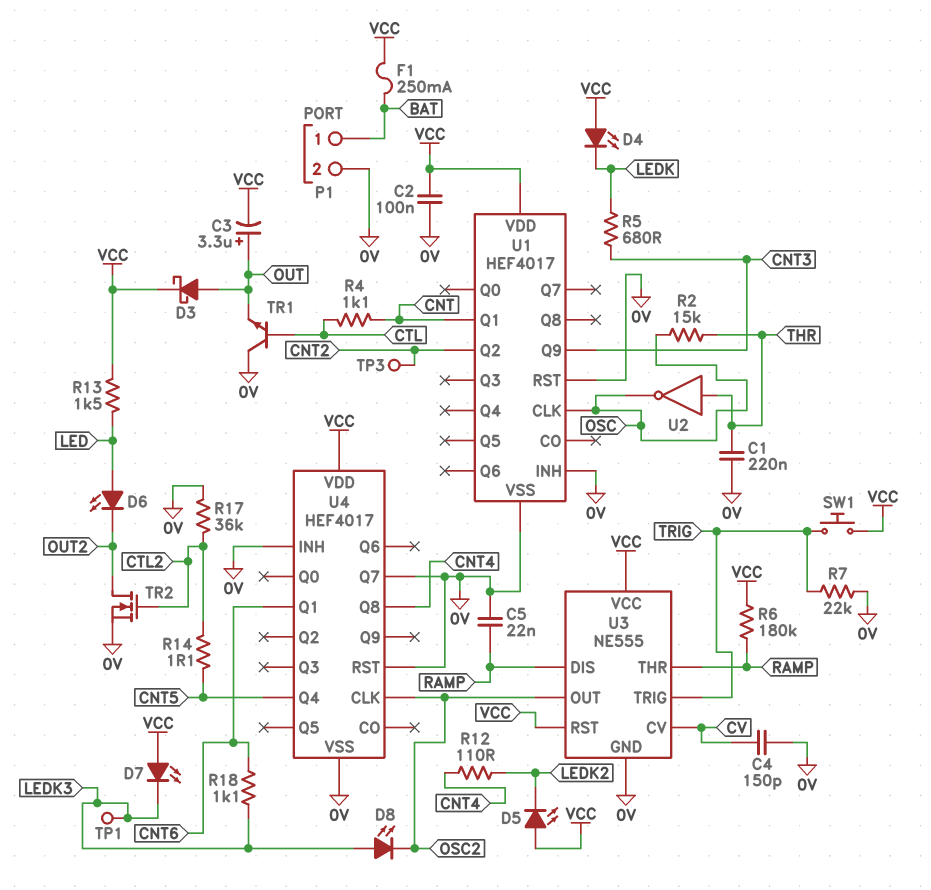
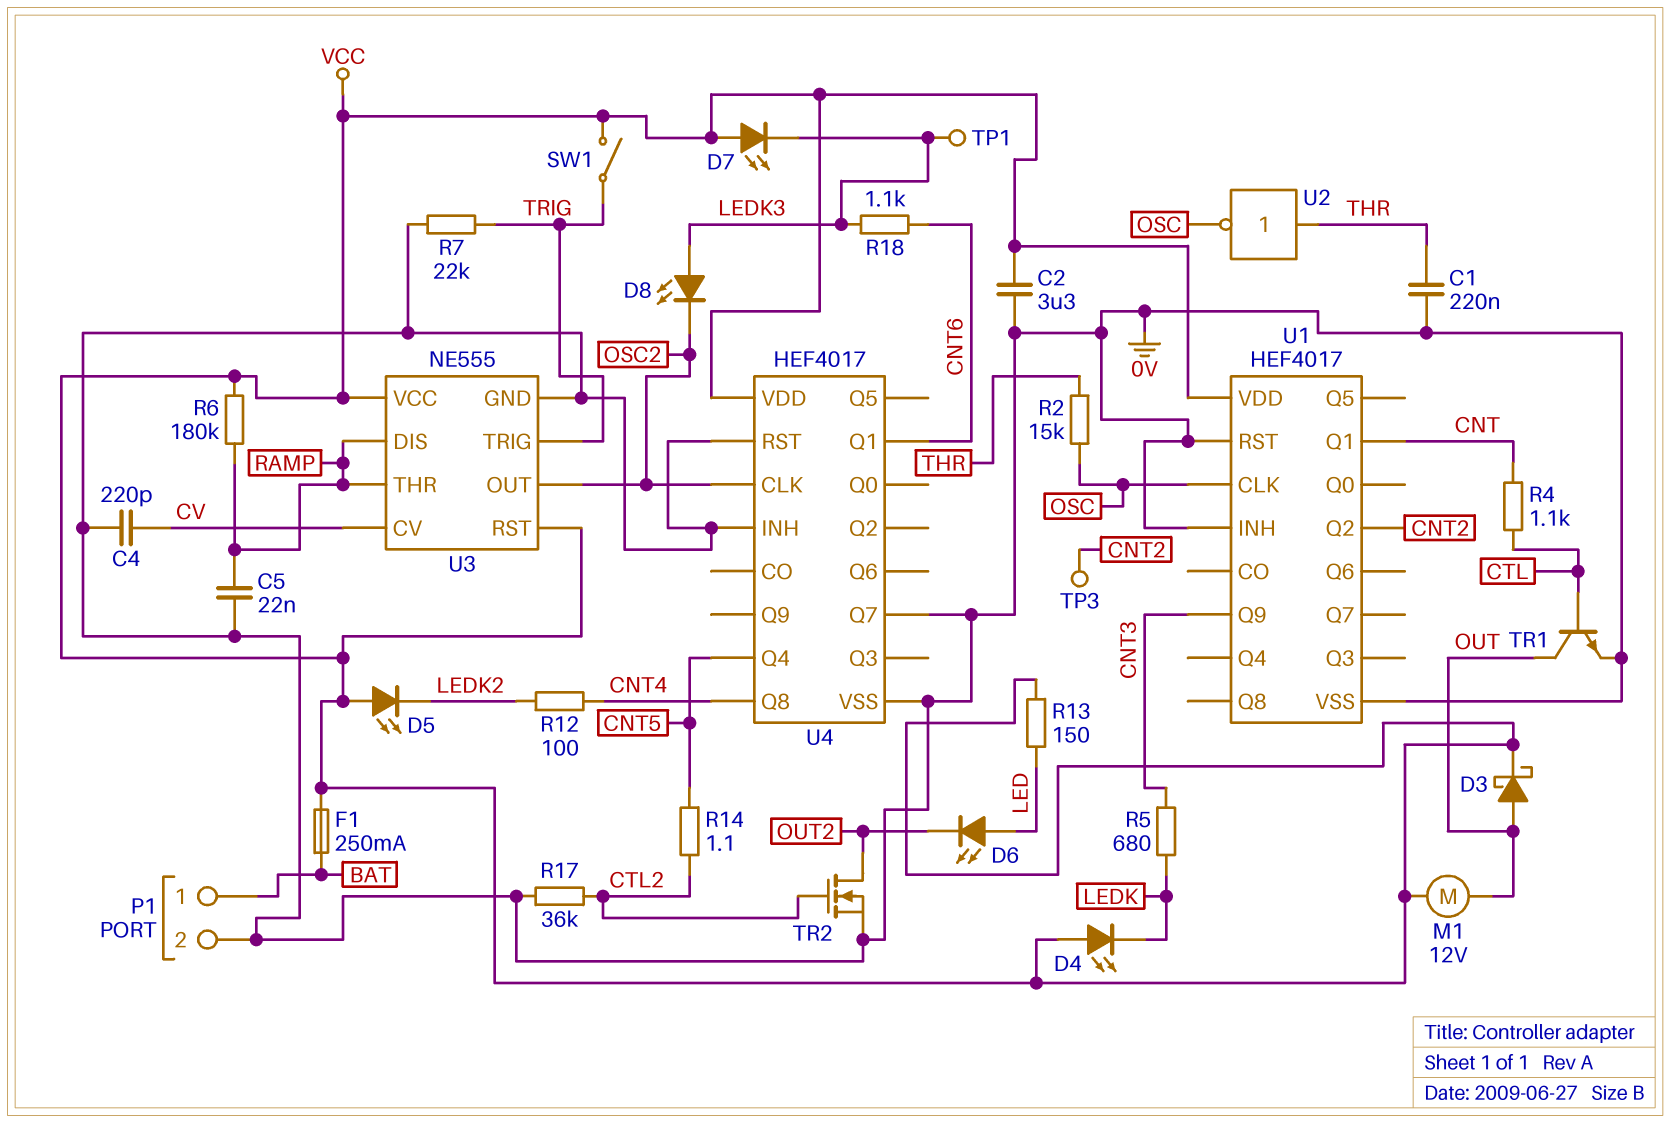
C2: 100nF (0V, VCC) -> 3.3uF (0V, VCC)
C3: 3.3uF (plus OUT, minus VCC) -> none
C4: 150pF (0V, CV) -> 220pF (0V, CV)
M1: none -> motor 12V (OUT, VCC)
R12: 110 (CNT4, LEDK2) -> 100 (CNT4, LEDK2)
R13: 1.5k (LED, VCC) -> 150 (LED, VCC)
SW1: button (TRIG, VCC) -> switch (TRIG, VCC)
TR1: NPN (B CTL, C 0V, E OUT) -> NPN (B CTL, C OUT, E 0V)

